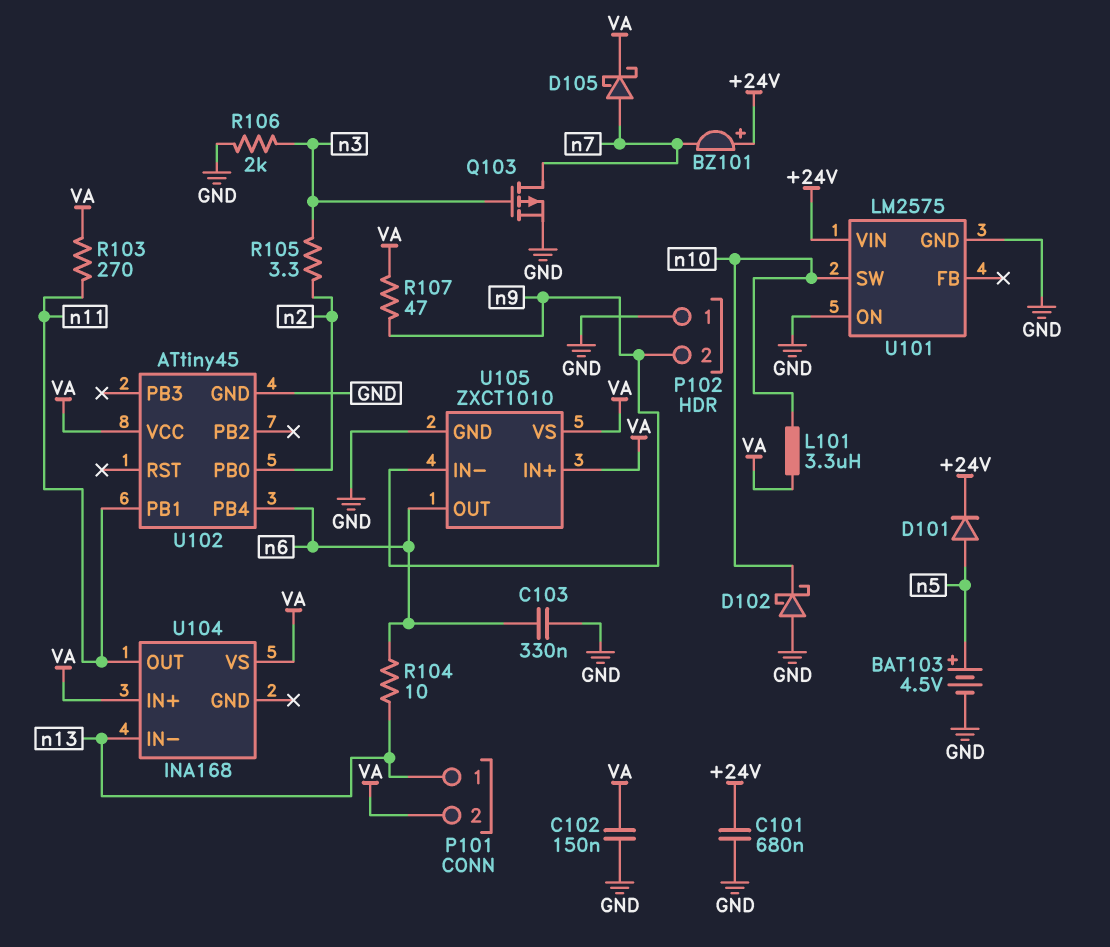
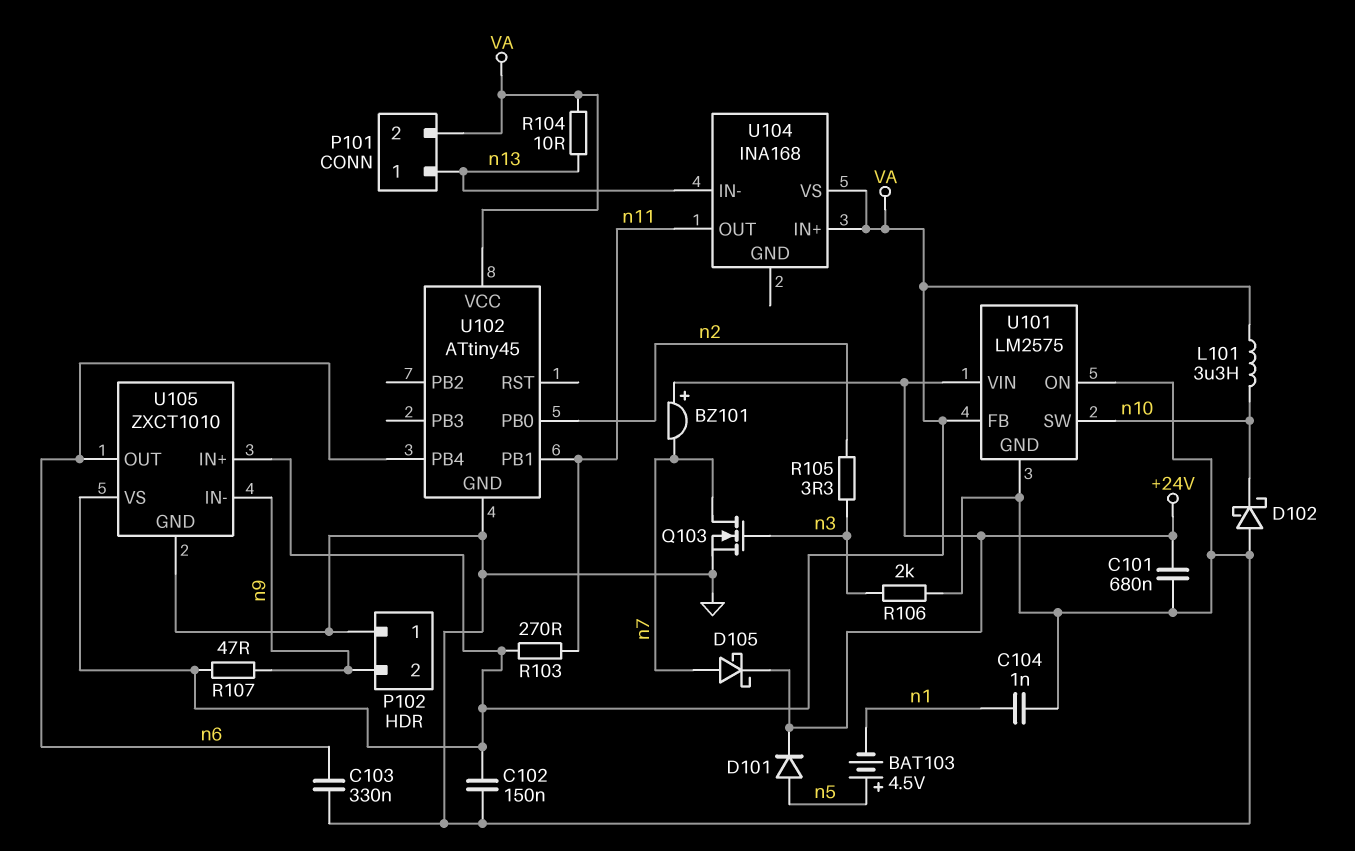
BAT103: 4.5V (plus n5, minus GND) -> 4.5V (plus n5, minus n1)
C104: none -> 1nF (GND, n1)
D105: schottky (A n7, K VA) -> schottky (A n7, K +24V)
Q103: PMOS (G n3, D n7, S GND) -> NMOS (G n3, D n7, S GND)
R104: 10 (n6, n13) -> 10 (VA, n13)
U101 pin FB: none -> VA

